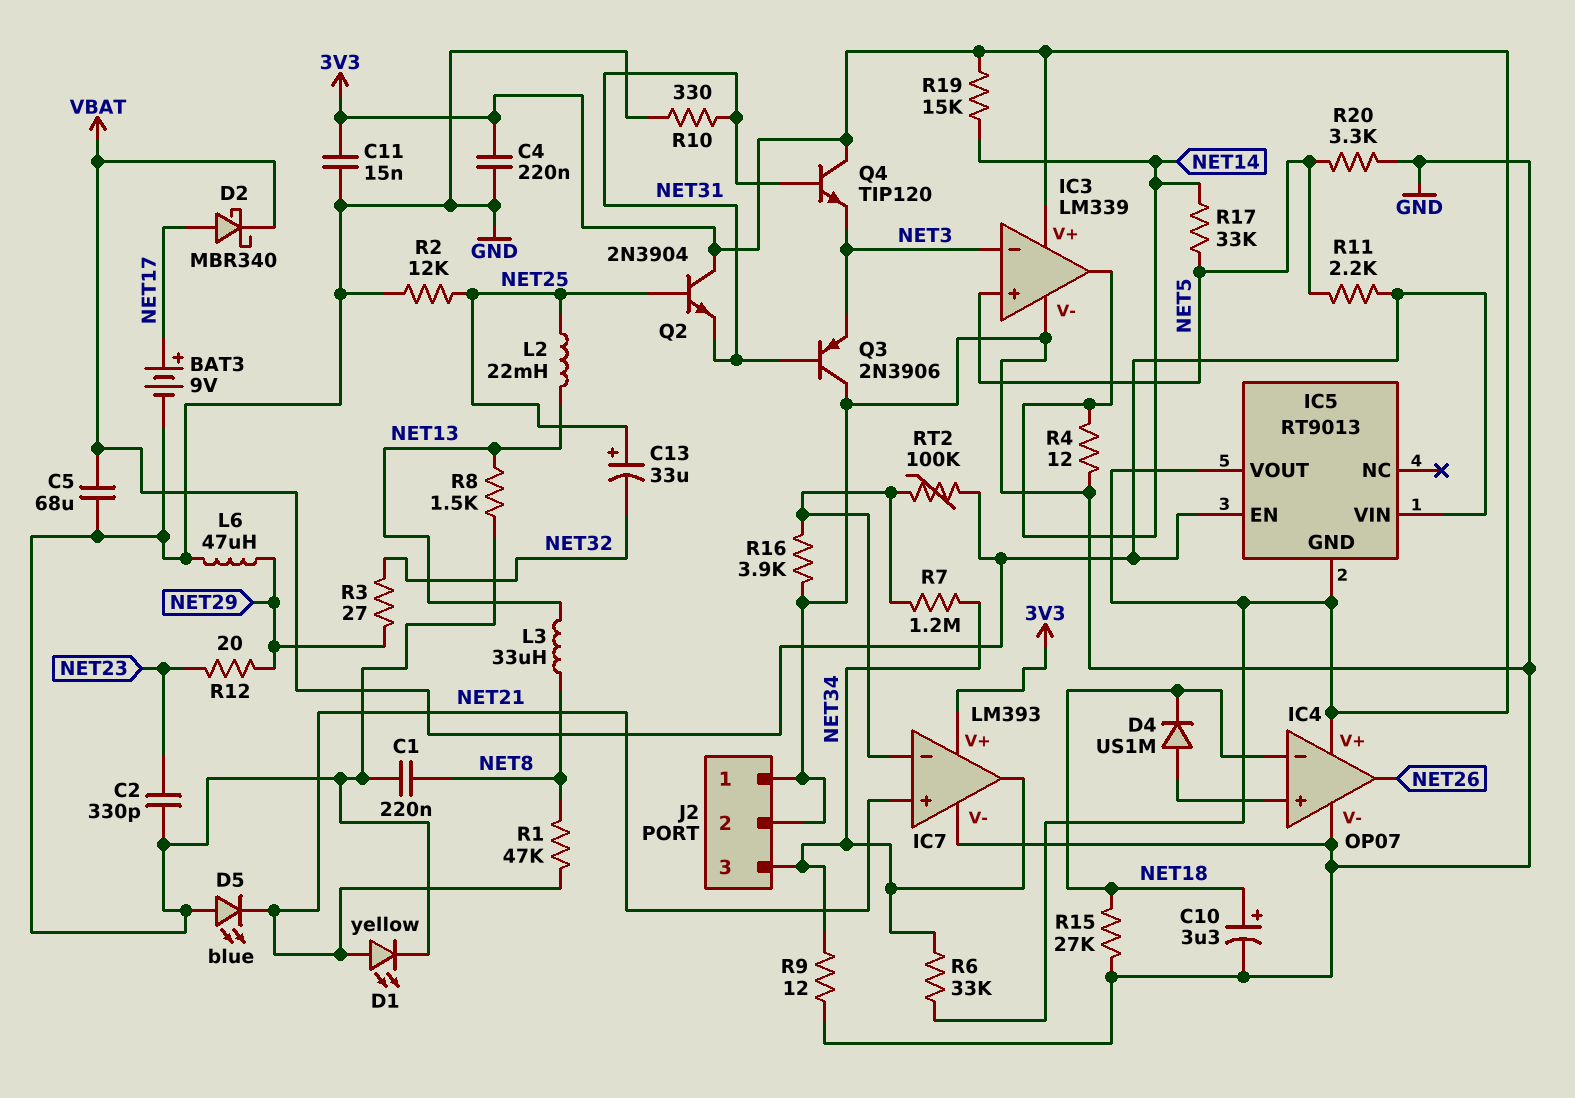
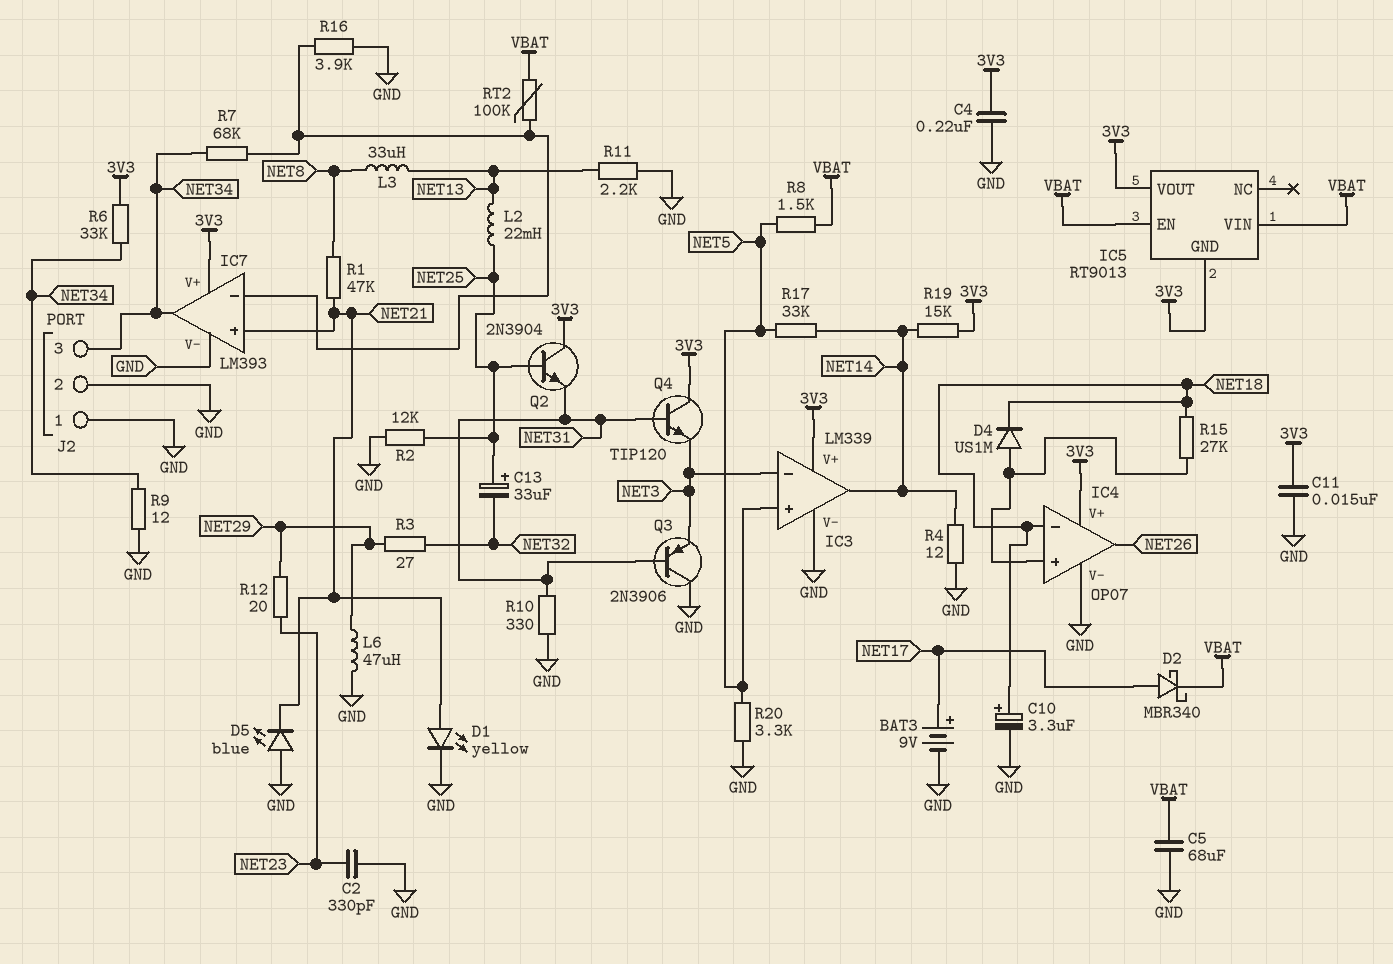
C1: 220nF (GND, NET8) -> none
R7: 1.2M (IC7/in-, NET34) -> 68k (IC7/in-, NET34)
R8: 1.5k (GND, NET13) -> 1.5k (NET5, VBAT)
R11: 2.2k (NET5, VBAT) -> 2.2k (GND, NET13)
R15: 27k (GND, NET18) -> 27k (IC4/in+, NET18)

